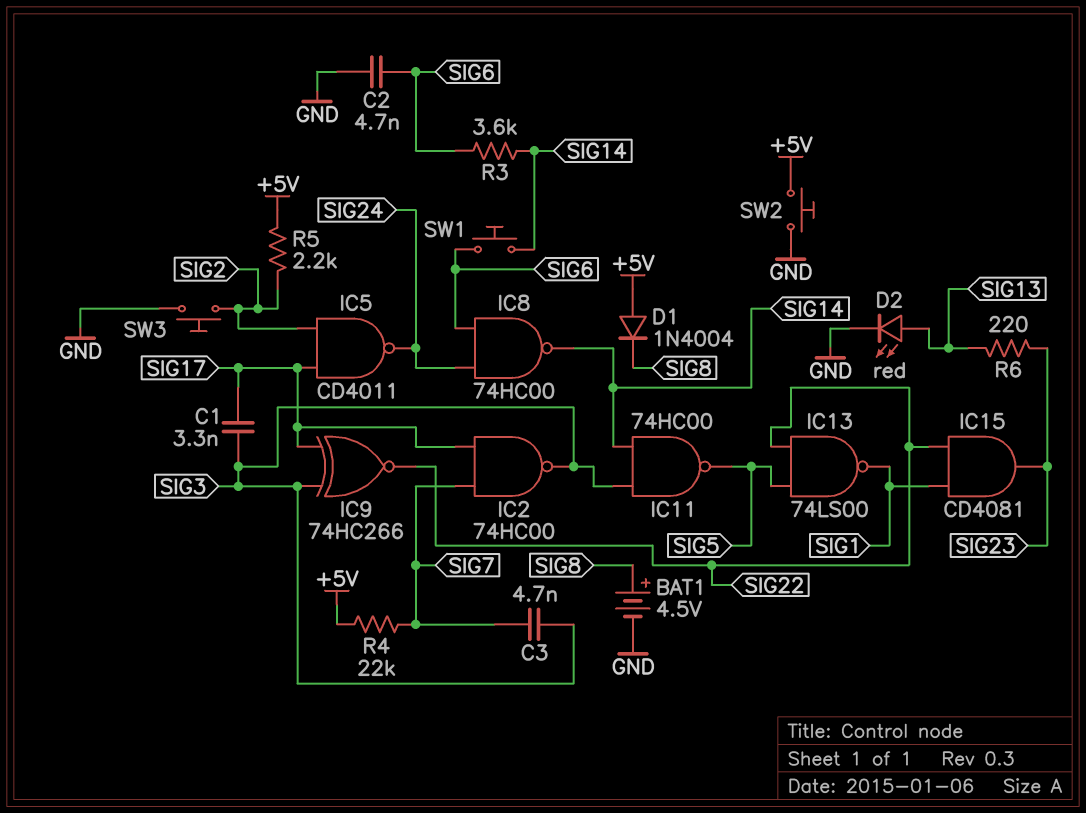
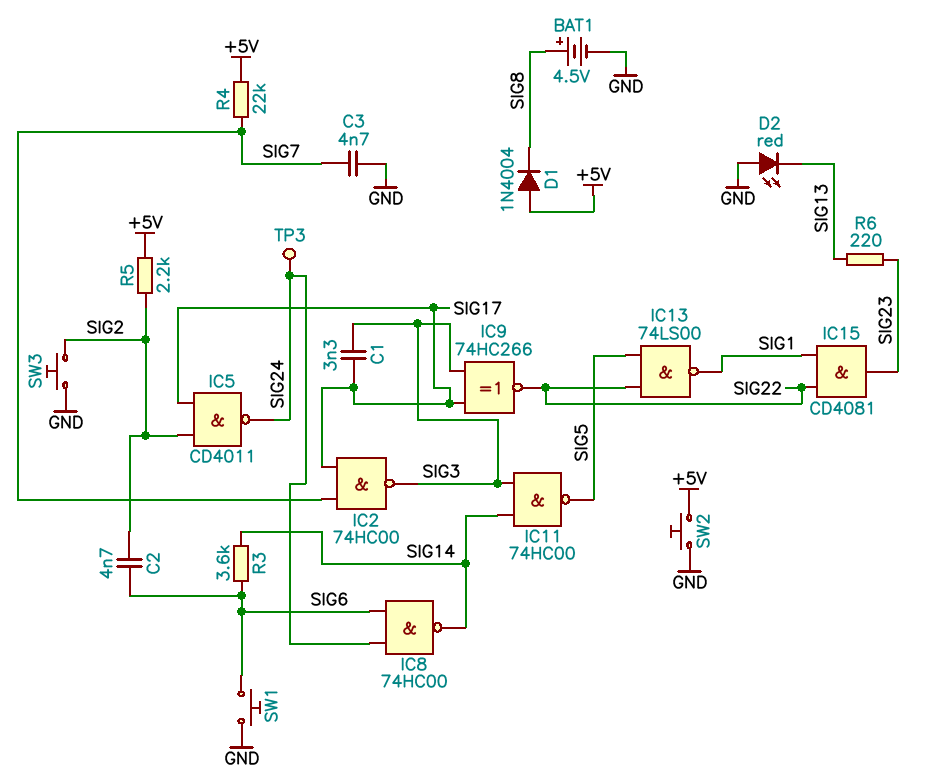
C2: 4.7nF (GND, SIG6) -> 4.7nF (SIG2, SIG6)
C3: 4.7nF (SIG3, SIG7) -> 4.7nF (GND, SIG7)
D2: LED red (A SIG13, K GND) -> LED red (A GND, K SIG13)
SW1: button (SIG6, SIG14) -> button (GND, SIG6)
TP3: none -> test point (SIG24)

